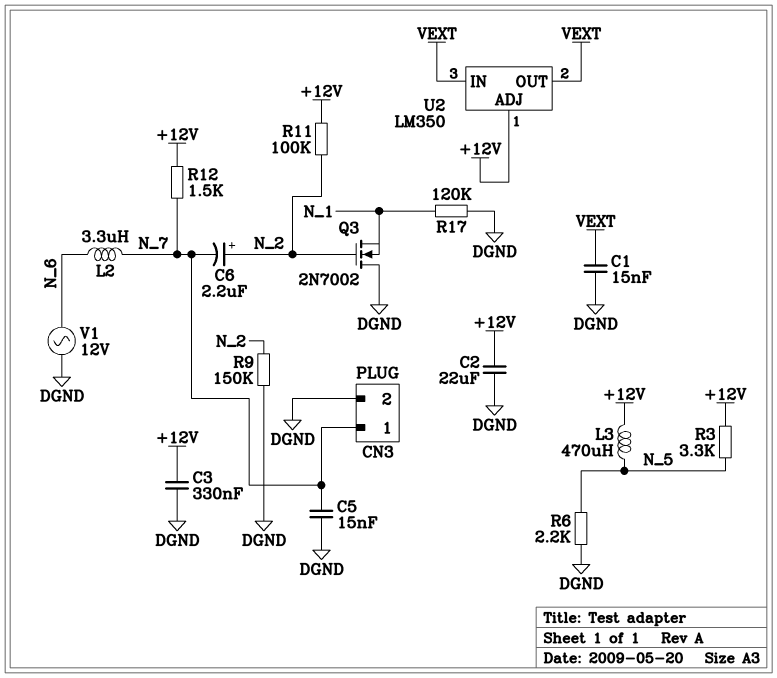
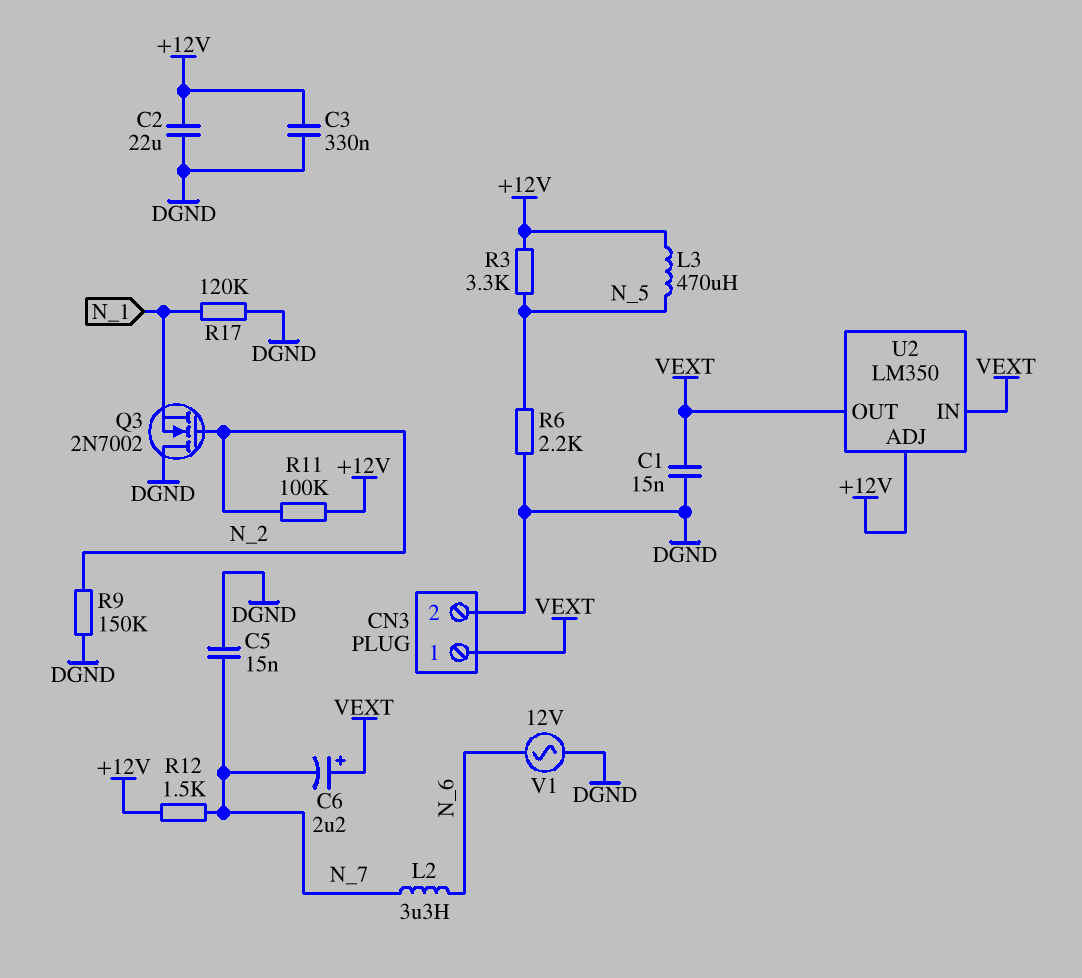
C6: 2.2uF (plus N_2, minus N_7) -> 2.2uF (plus VEXT, minus N_7)
CN3 pin 1: N_7 -> VEXT

